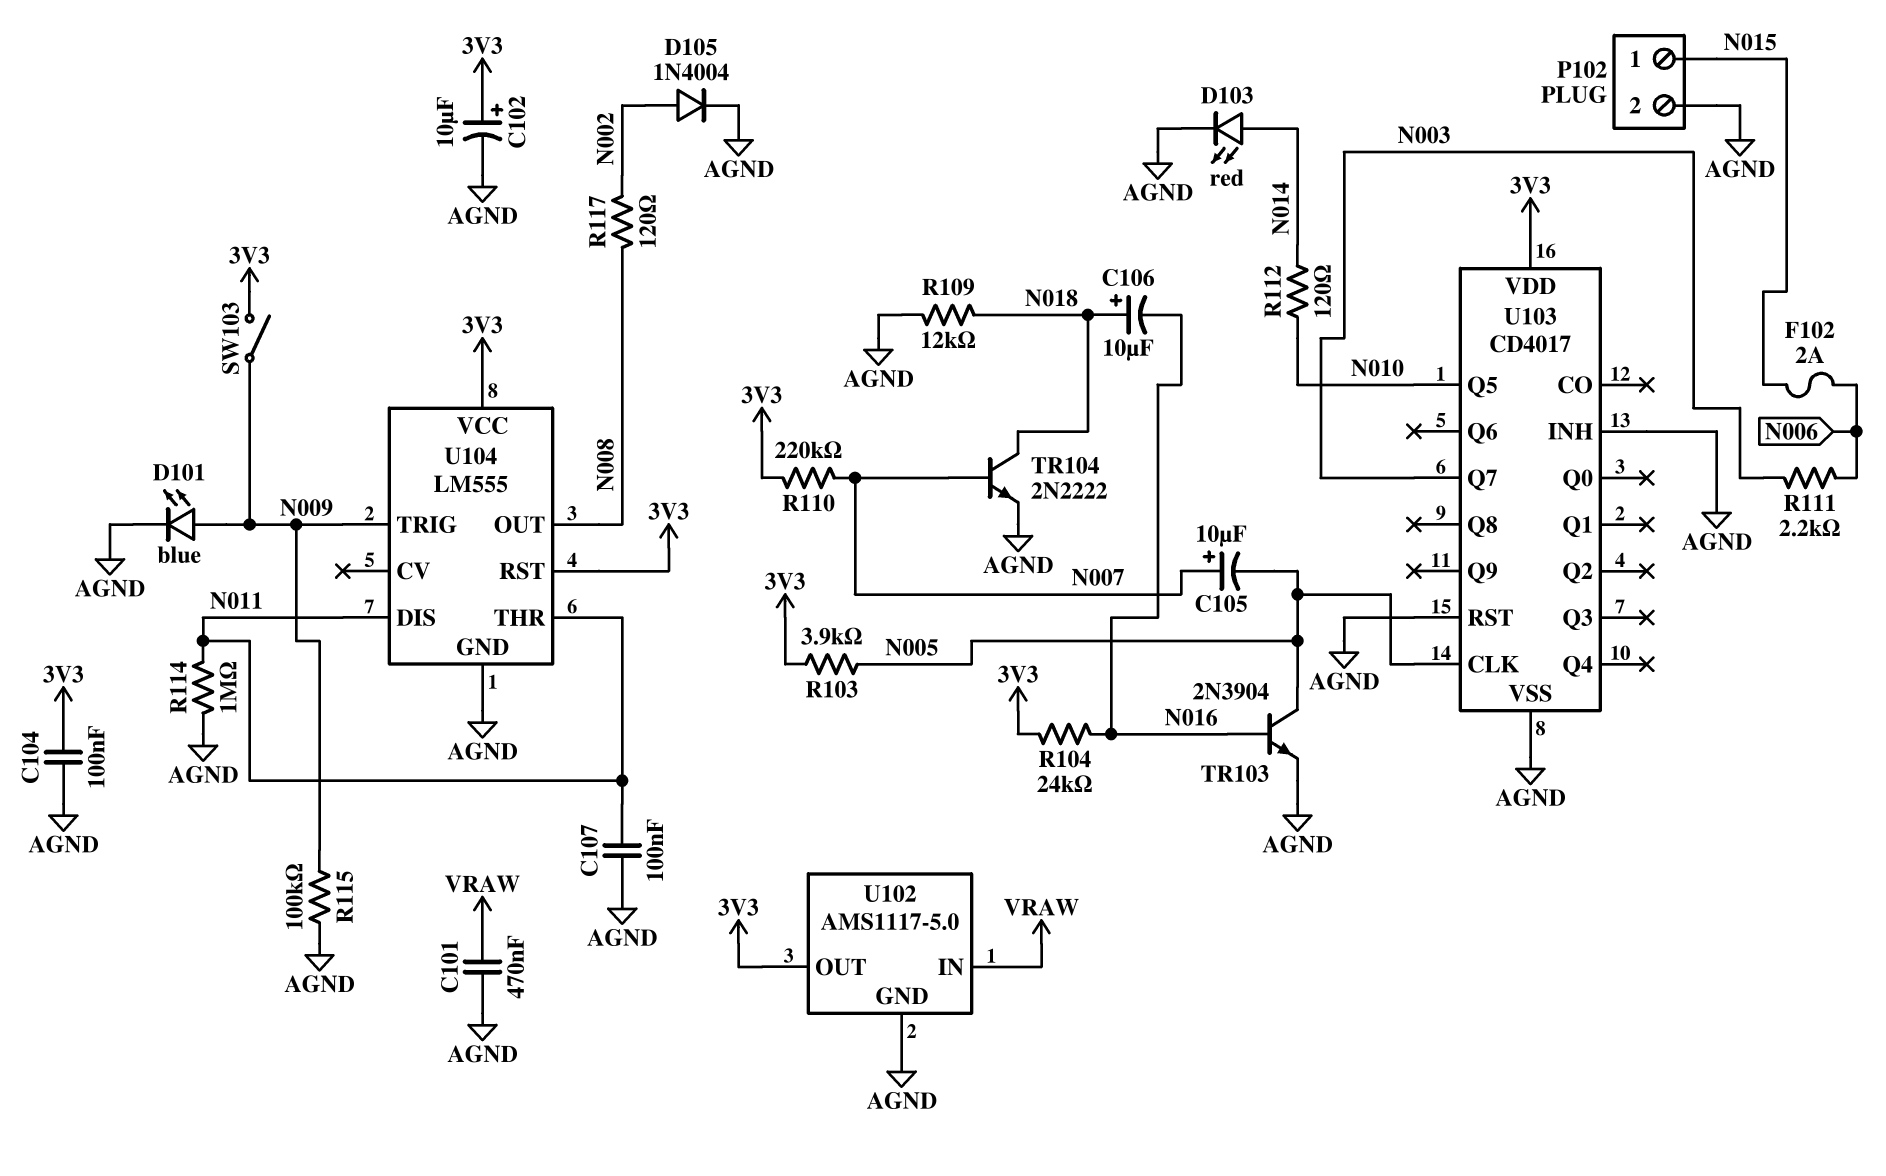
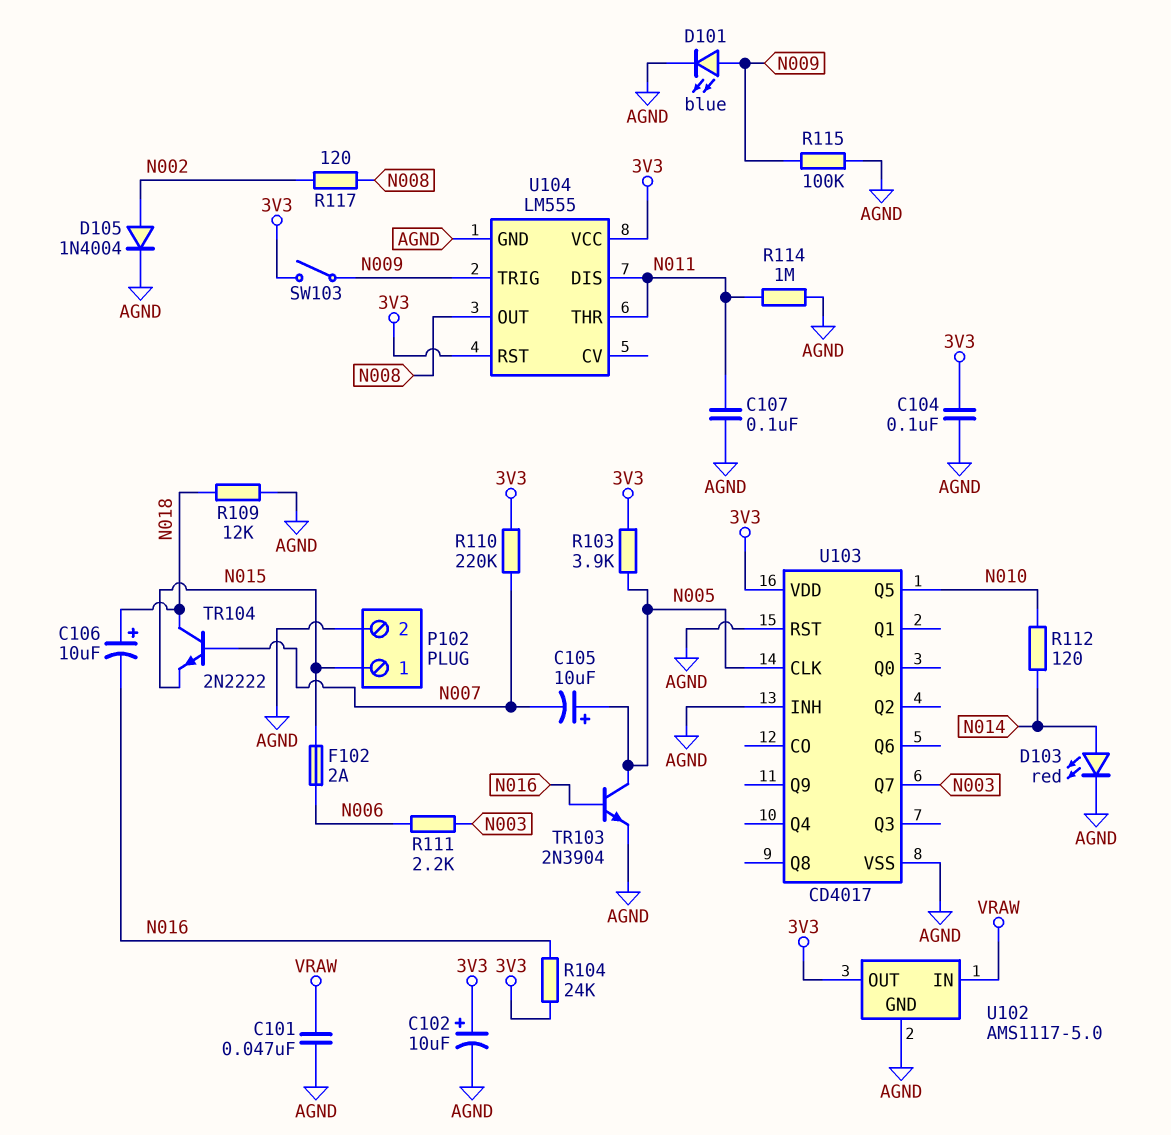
C101: 470nF (AGND, VRAW) -> 47nF (AGND, VRAW)
C105: 10uF (plus N007, minus N005) -> 10uF (plus N005, minus N007)
TR104: NPN 2N2222 (B N007, C N018, E AGND) -> NPN 2N2222 (B N007, C N018, E N015)

